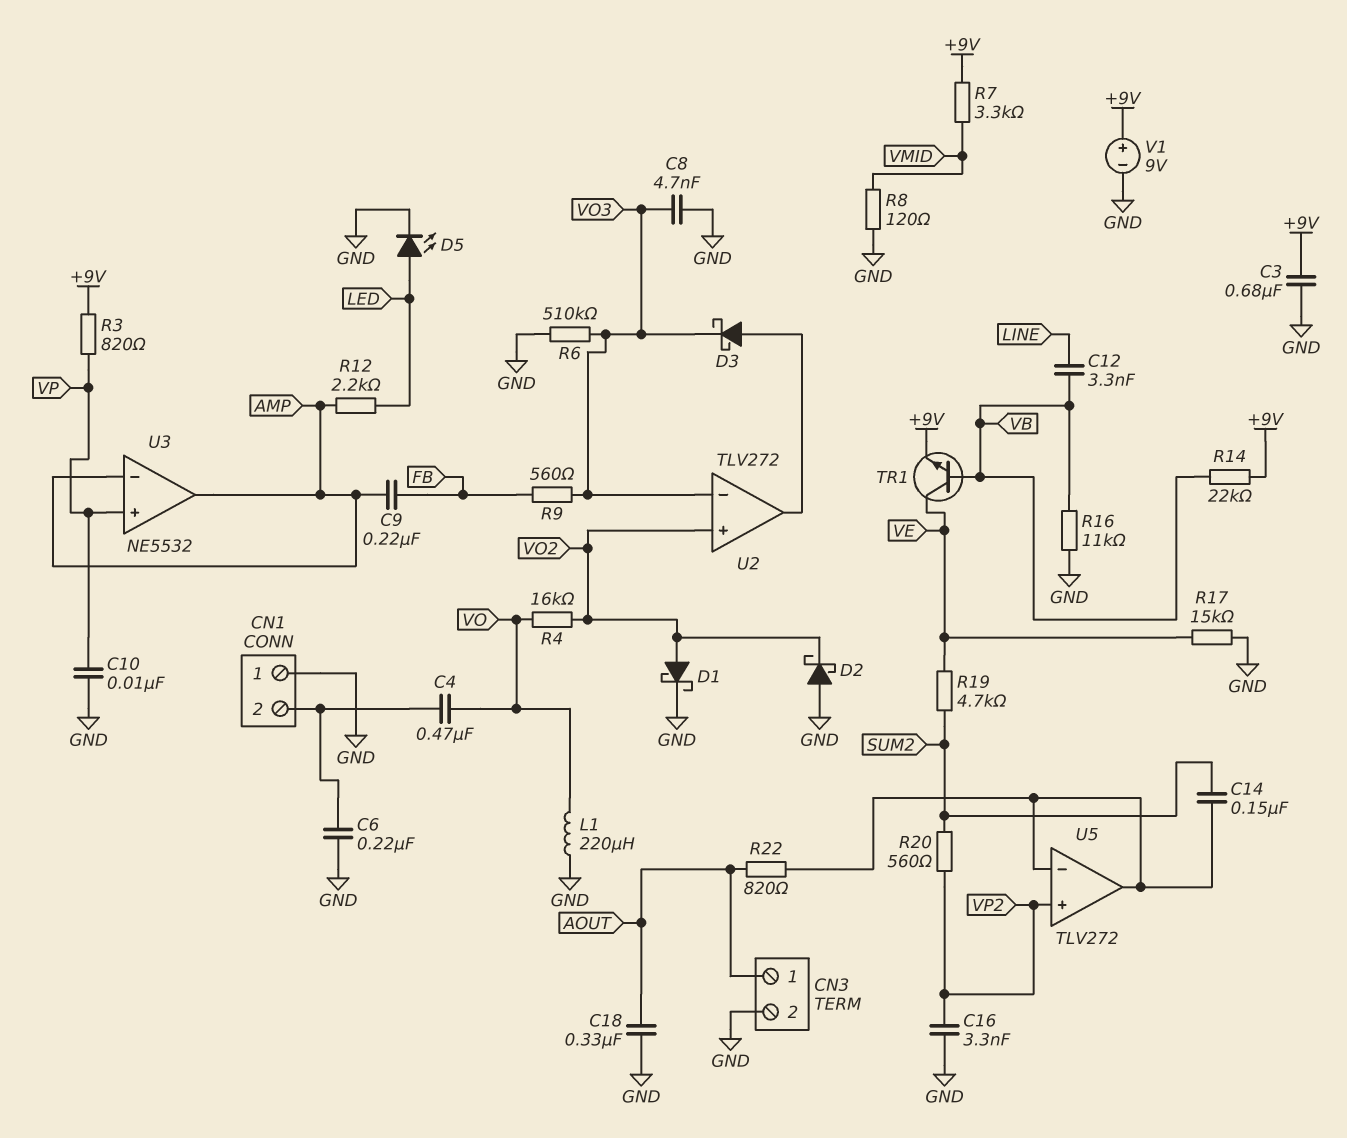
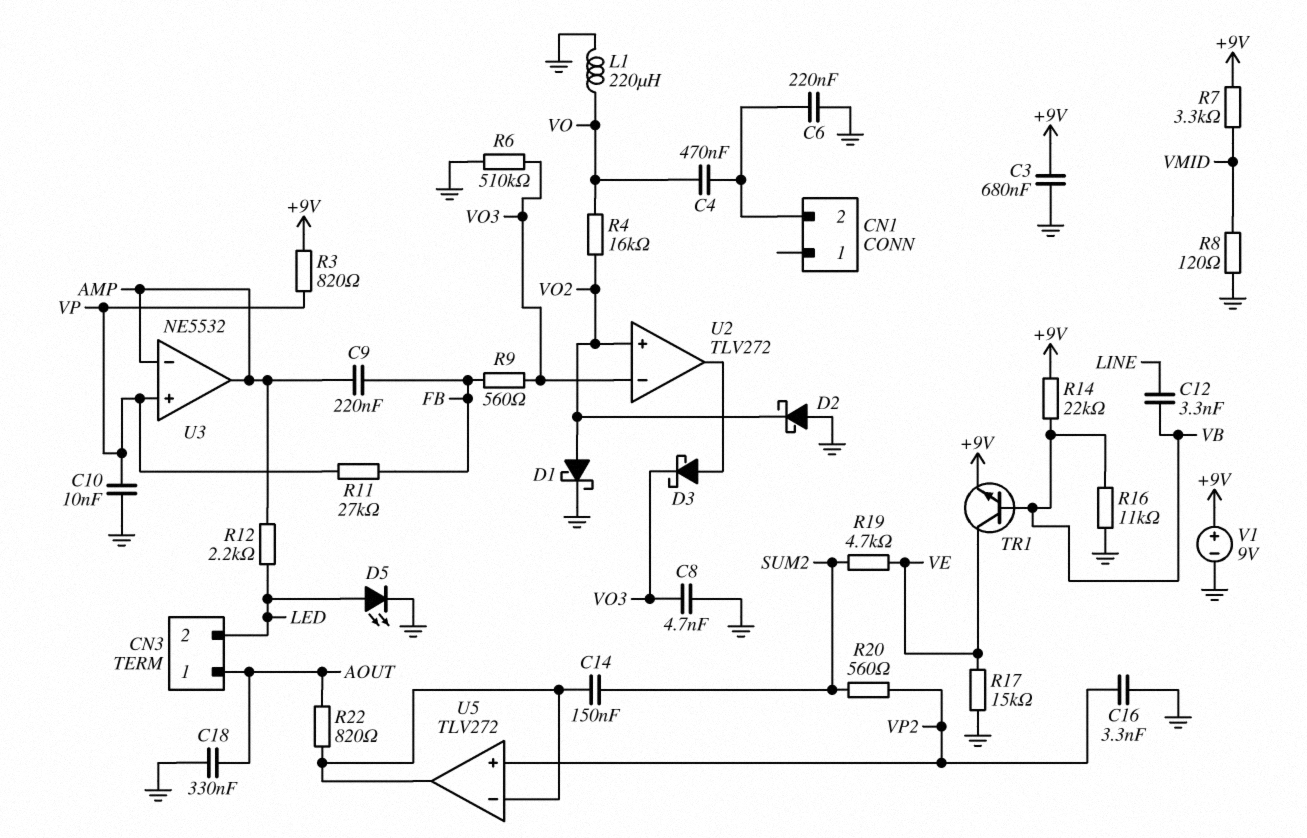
CN1 pin 1: GND -> none
CN3 pin 2: GND -> LED
R11: none -> 27k (FB, VP)

